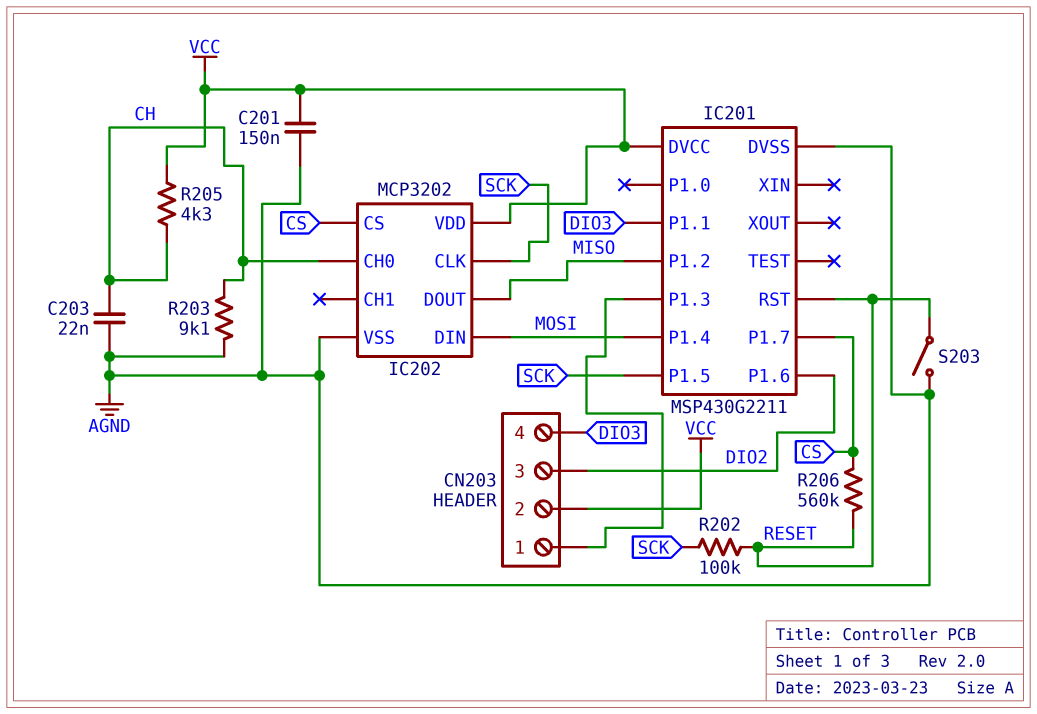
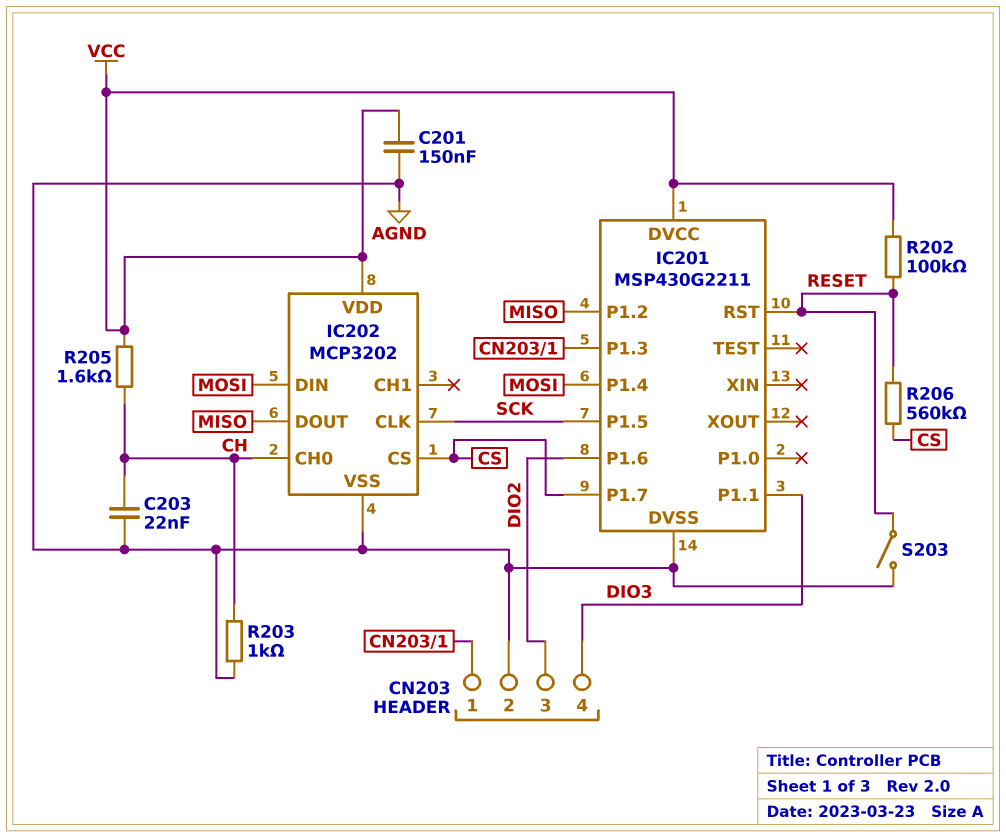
CN203 pin 2: VCC -> AGND
R202: 100k (RESET, SCK) -> 100k (RESET, VCC)
R203: 9.1k (AGND, CH) -> 1k (AGND, CH)
R205: 4.3k (CH, VCC) -> 1.6k (CH, VCC)

